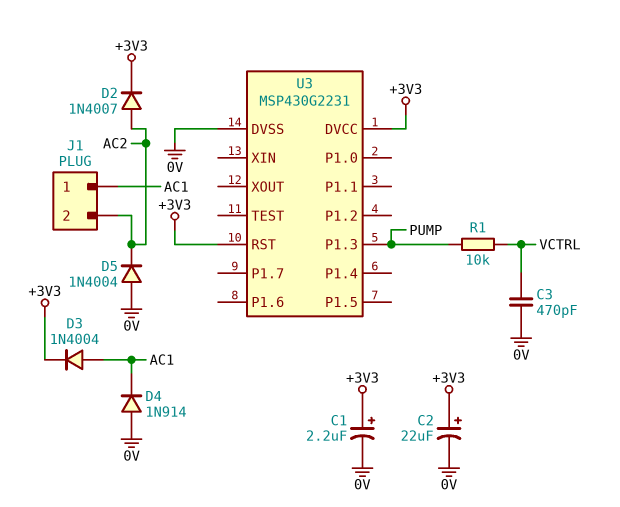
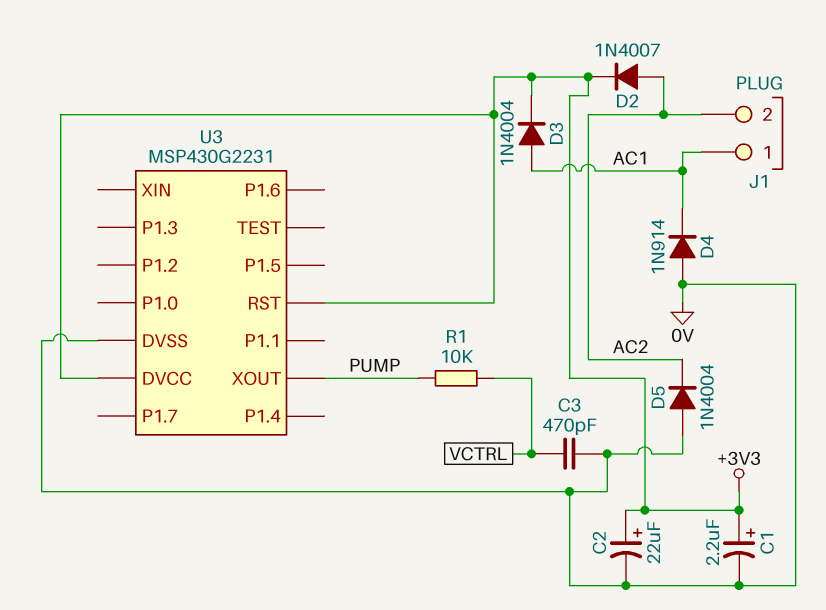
U3 pin P1.3: PUMP -> none
U3 pin XOUT: none -> PUMP

